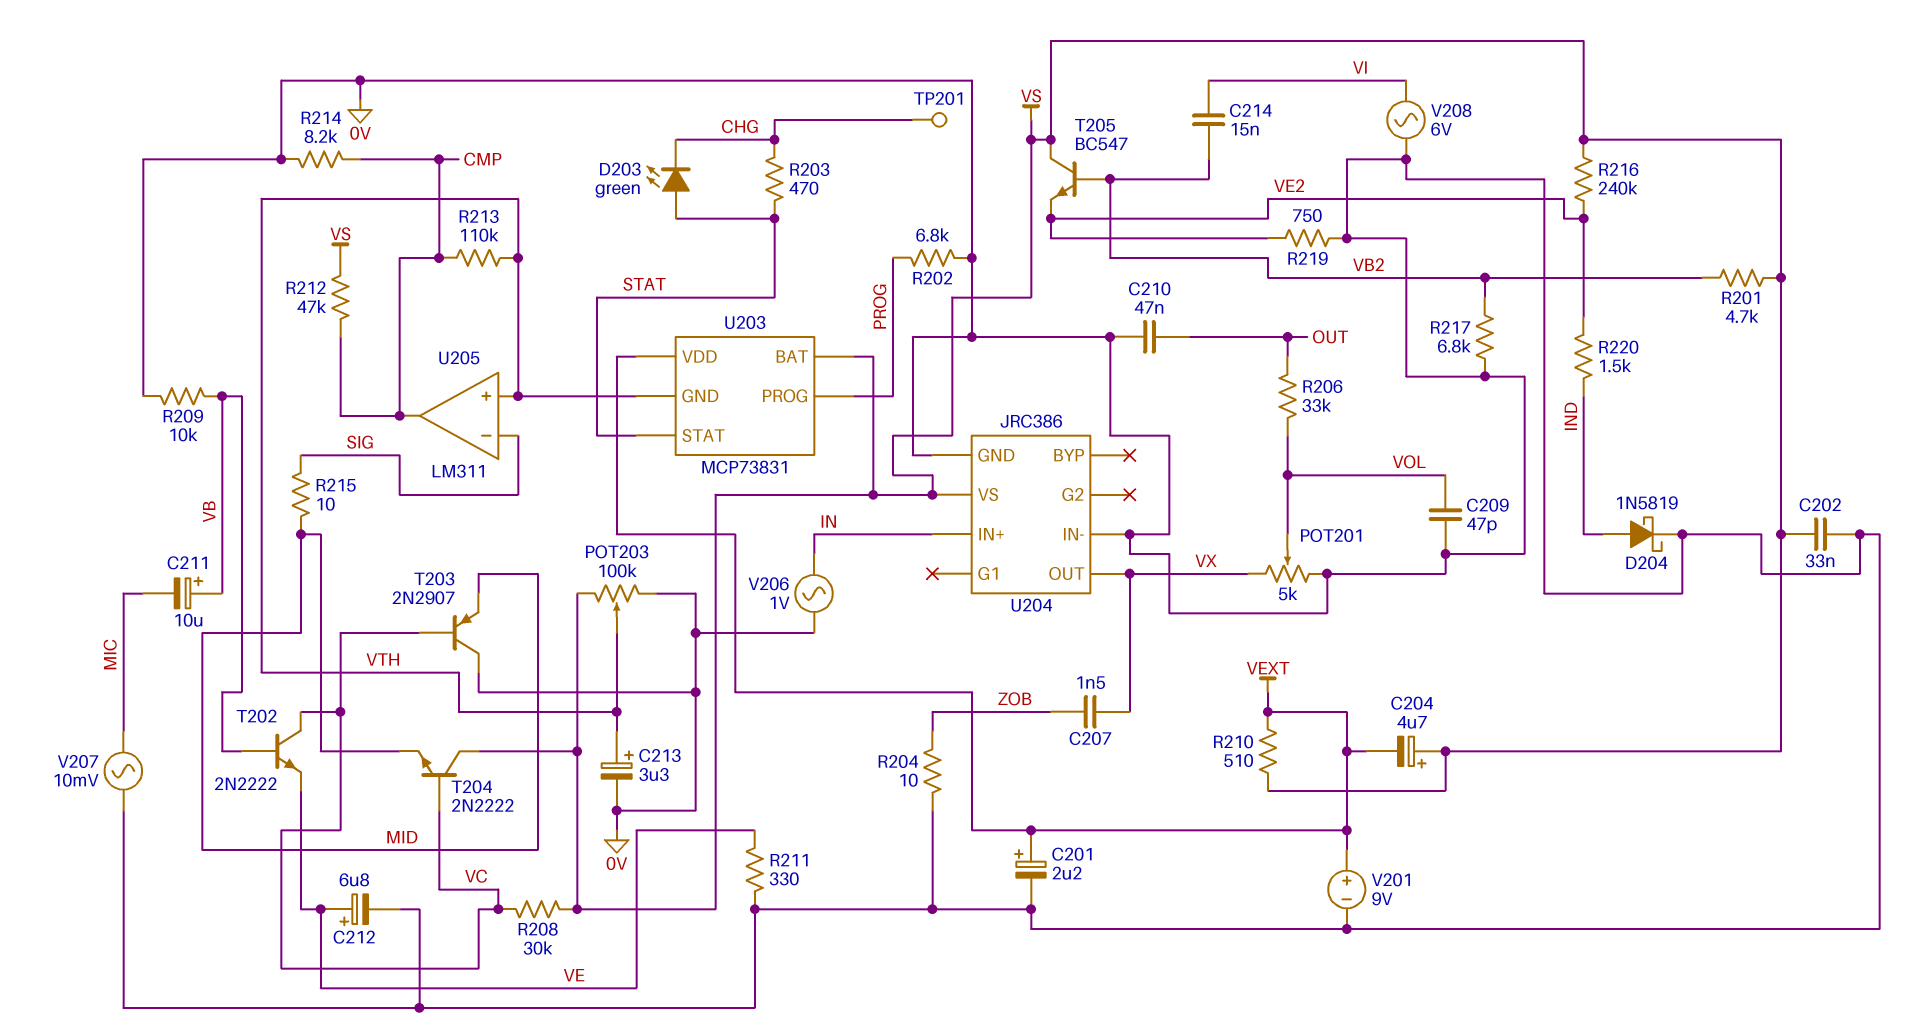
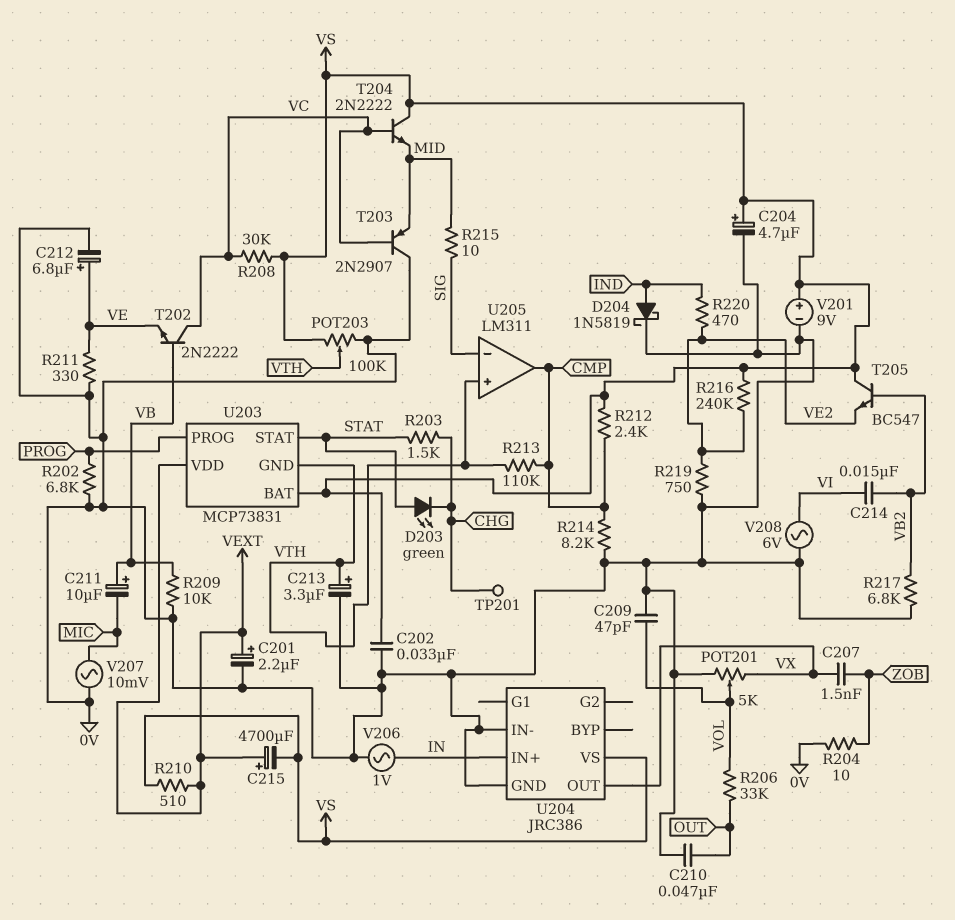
C204: 4.7uF (plus VS, minus VEXT) -> 4.7uF (plus VS, minus 0V)
C215: none -> 4700uF (plus VEXT, minus VS)
R201: 4.7k (VB2, VS) -> none
R203: 470 (CHG, STAT) -> 1.5k (CHG, STAT)
R212: 47k (CMP, VS) -> 2.4k (CMP, VS)
R220: 1.5k (IND, VE2) -> 470 (IND, VE2)
V201: 9V (plus VEXT, minus 0V) -> 9V (plus VS, minus 0V)

